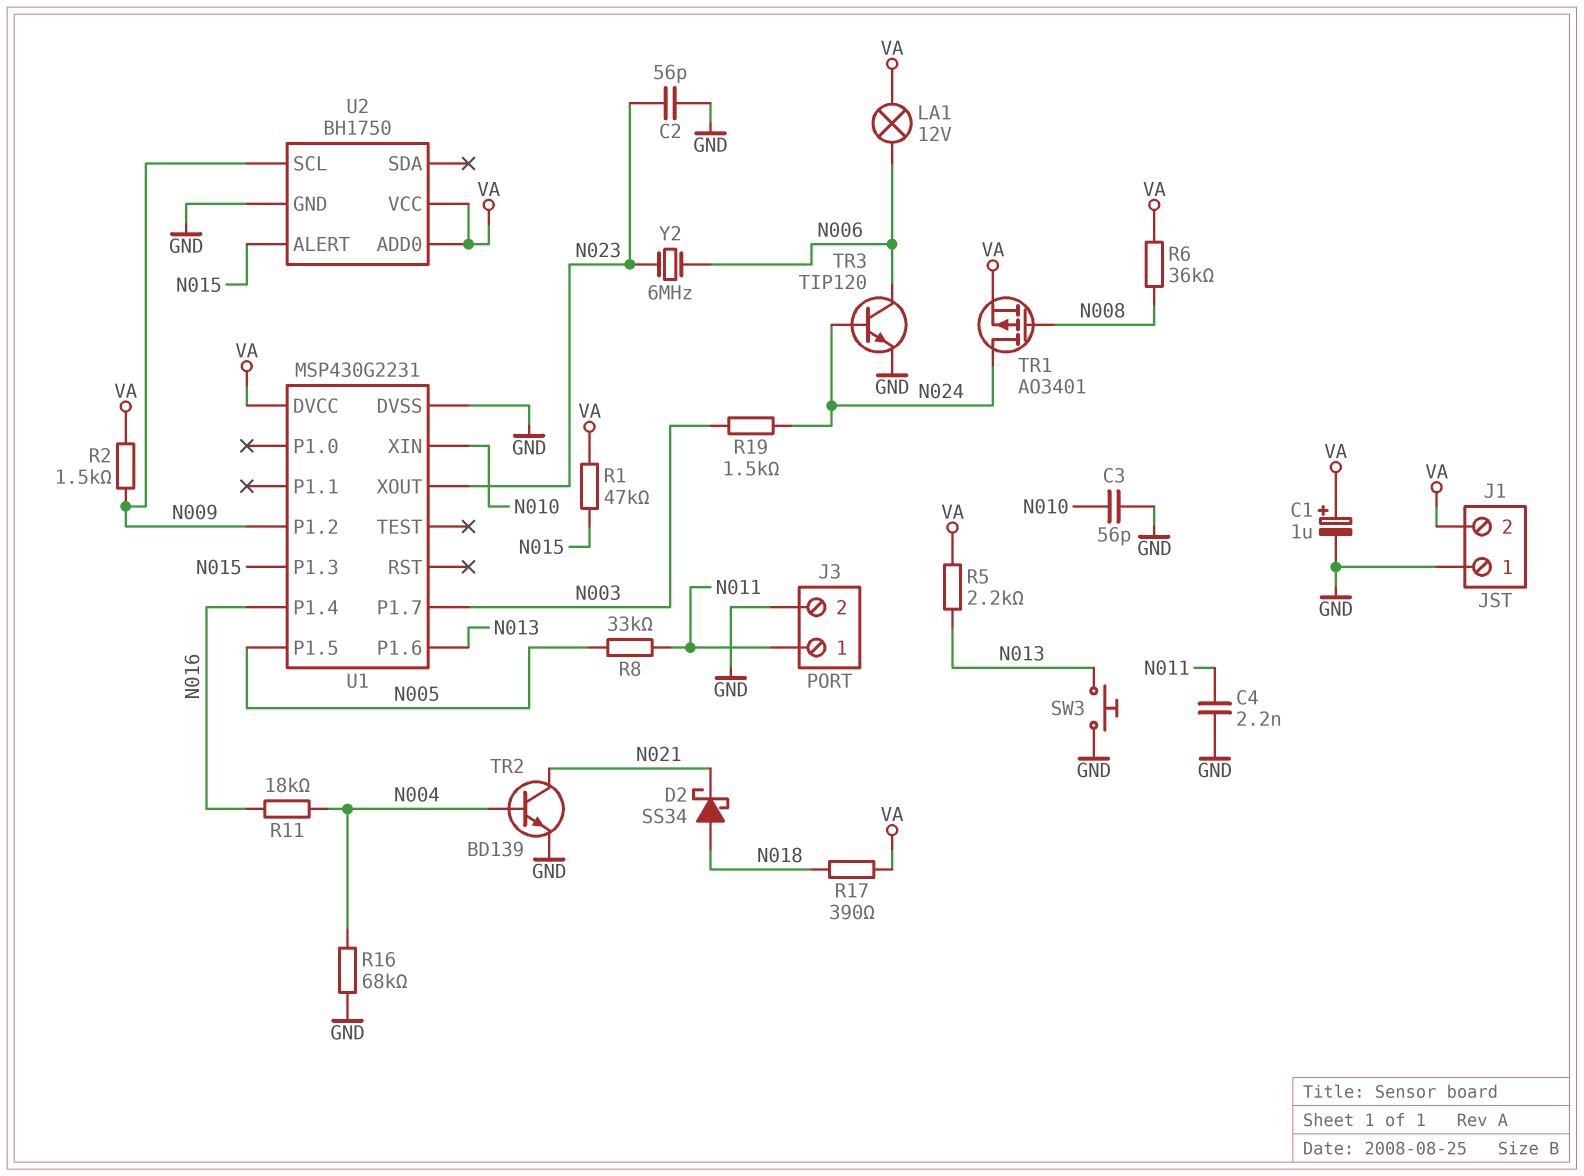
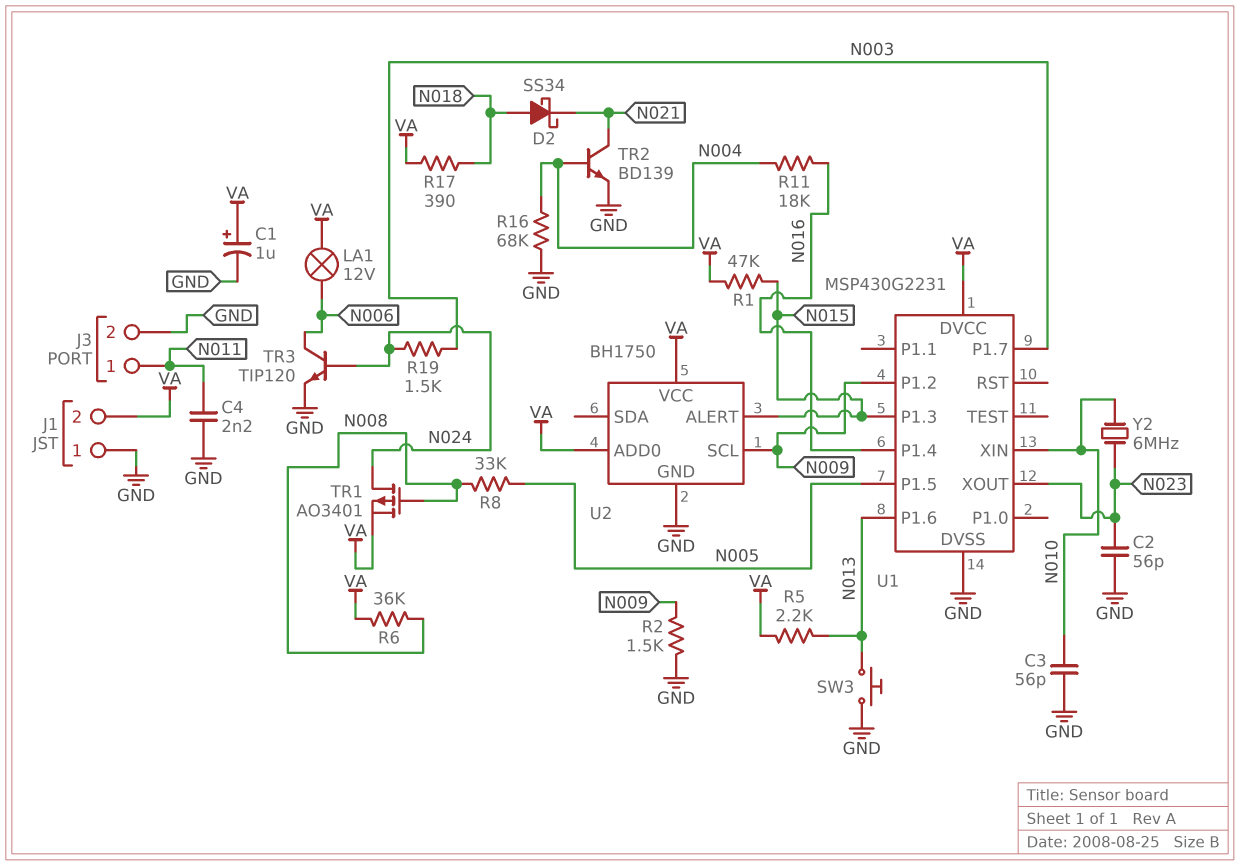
R2: 1.5k (N009, VA) -> 1.5k (GND, N009)
R8: 33k (N005, N011) -> 33k (N005, N008)
Y2: 6MHz (N006, N023) -> 6MHz (N010, N023)

